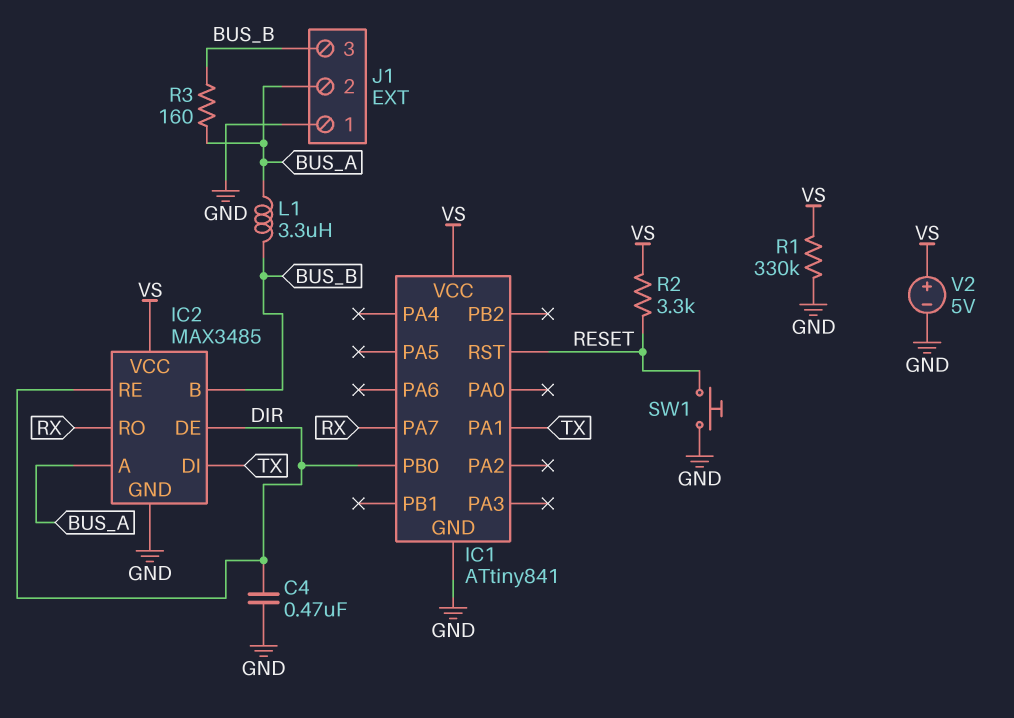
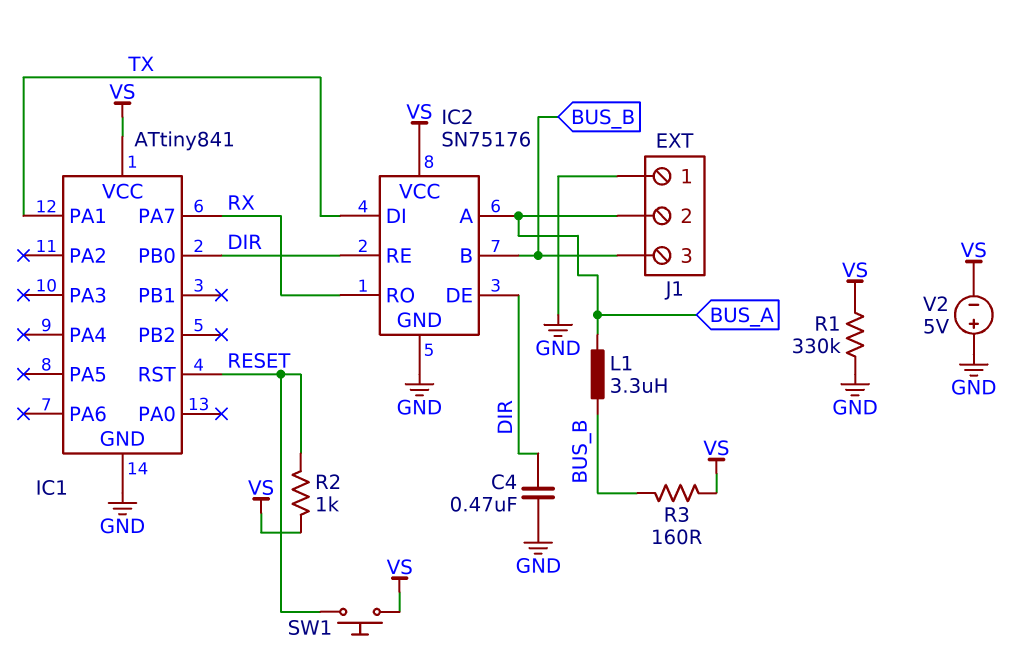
IC2: MAX3485 -> SN75176
R2: 3.3k (RESET, VS) -> 1k (RESET, VS)
R3: 160 (BUS_A, BUS_B) -> 160 (BUS_B, VS)
SW1: button (GND, RESET) -> button (RESET, VS)
V2: 5V (plus VS, minus GND) -> 5V (plus GND, minus VS)

